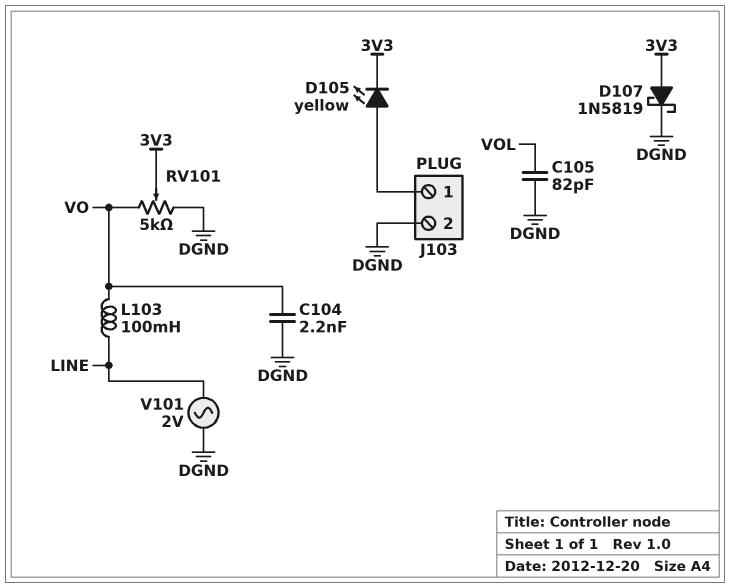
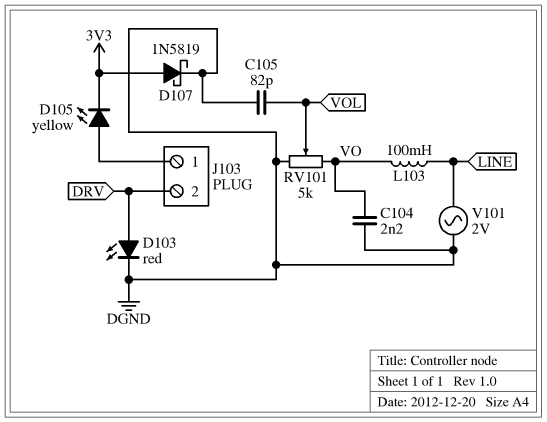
D103: none -> LED red (A DRV, K DGND)
J103 pin 2: DGND -> DRV
RV101: 5k (DGND, VO, wiper 3V3) -> 5k (DGND, VO, wiper VOL)

